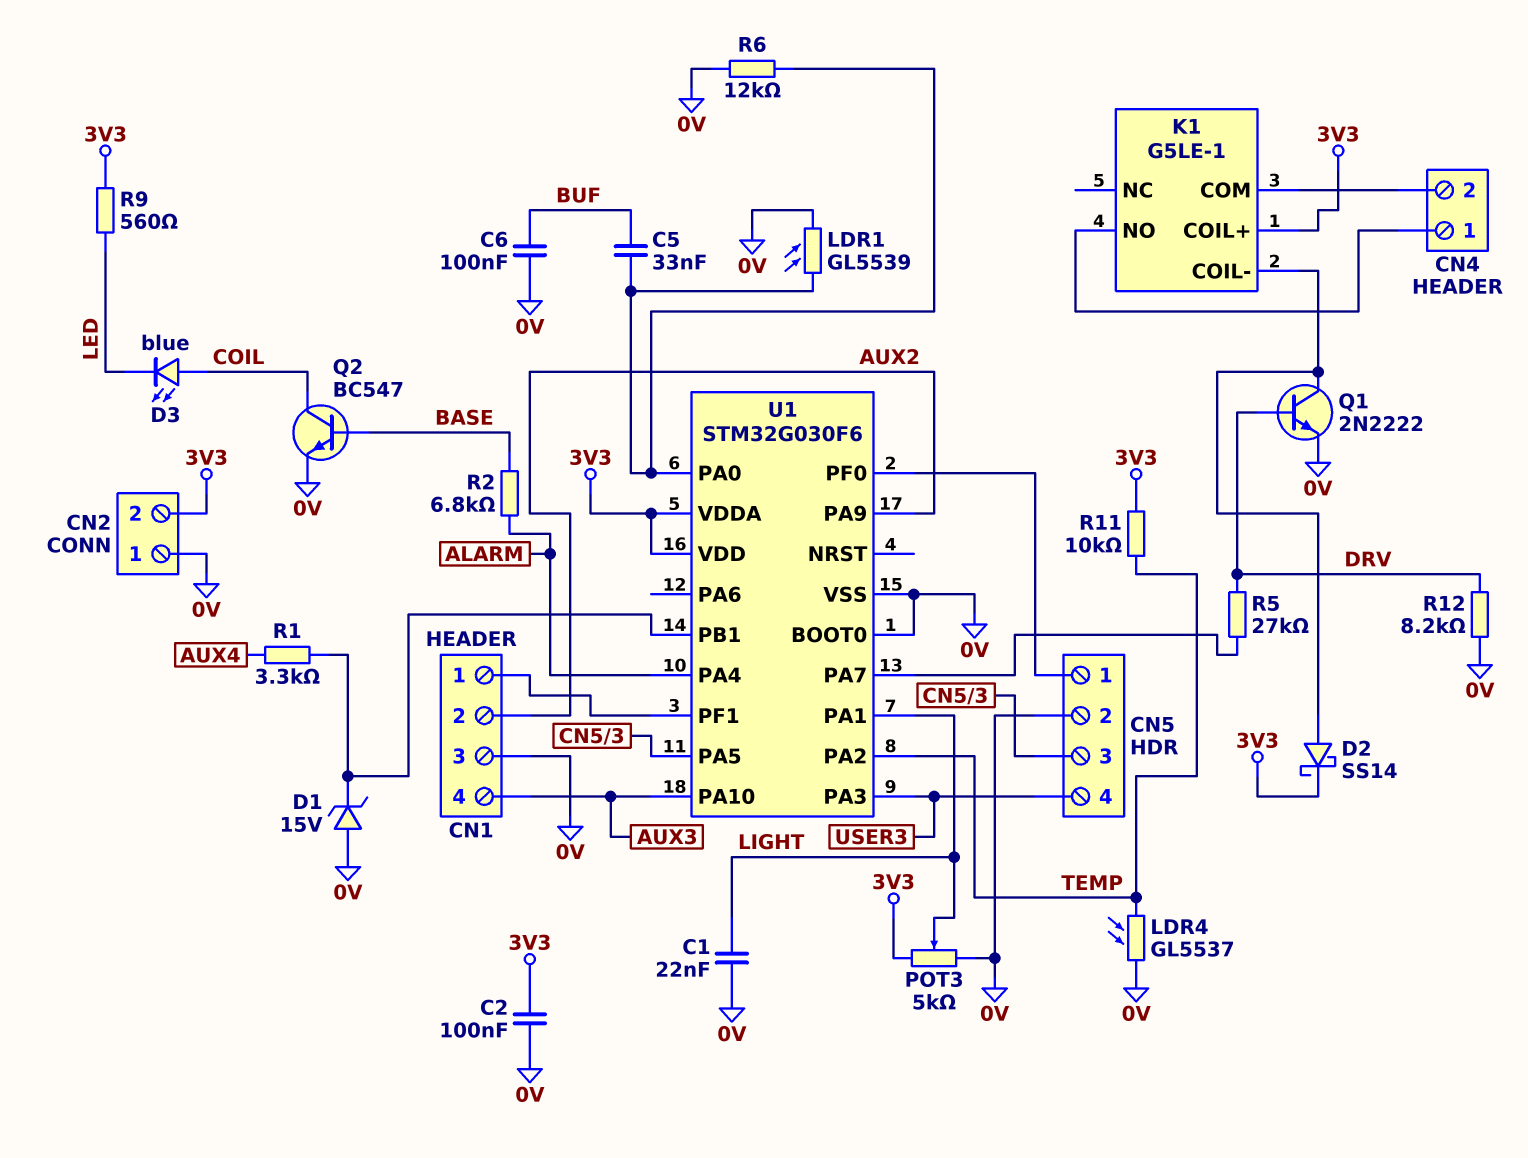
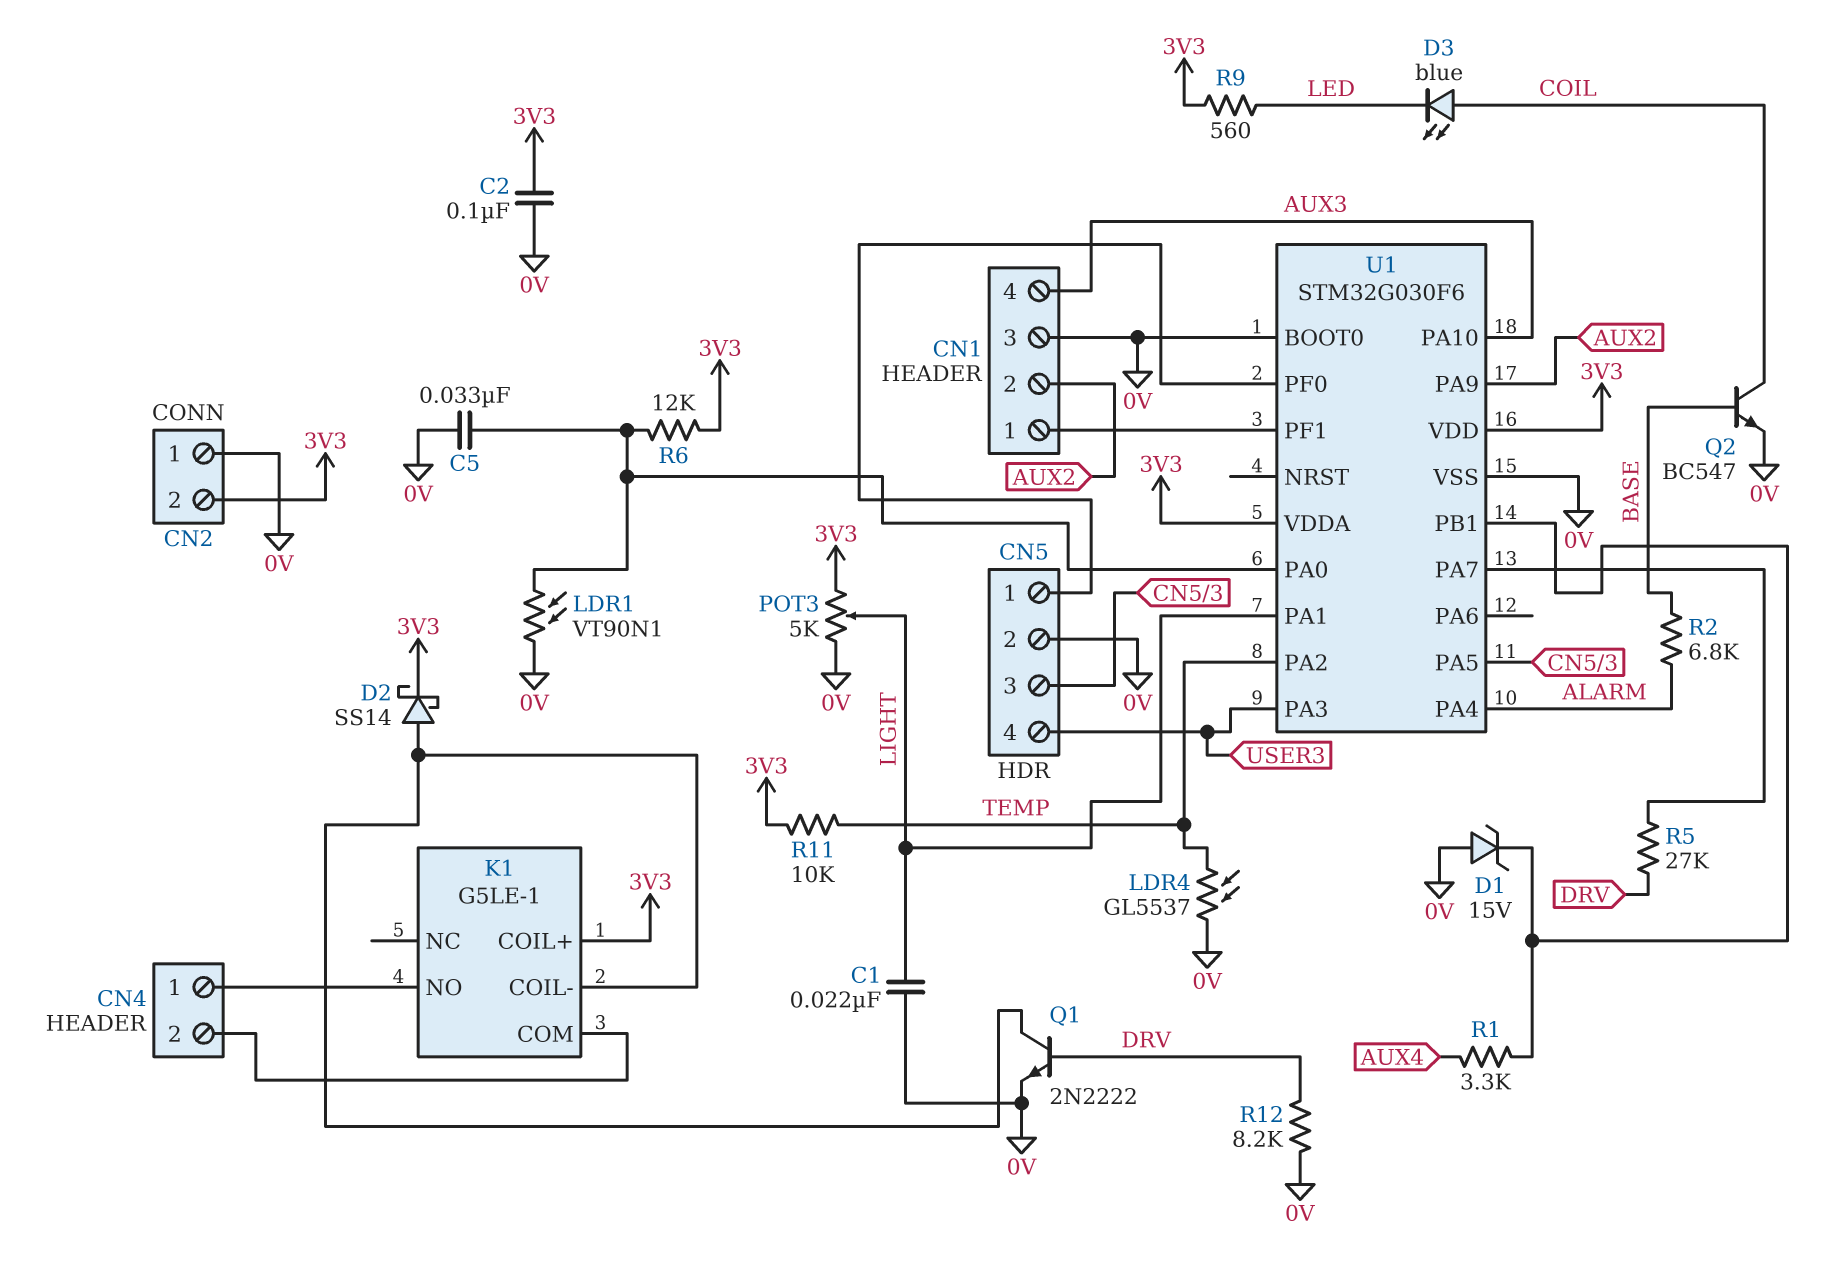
C5: 33nF (BUF, U1/PA0) -> 33nF (0V, U1/PA0)
C6: 100nF (0V, BUF) -> none
LDR1: GL5539 (0V, U1/PA0) -> VT90N1 (0V, U1/PA0)
R6: 12k (0V, U1/PA0) -> 12k (3V3, U1/PA0)

